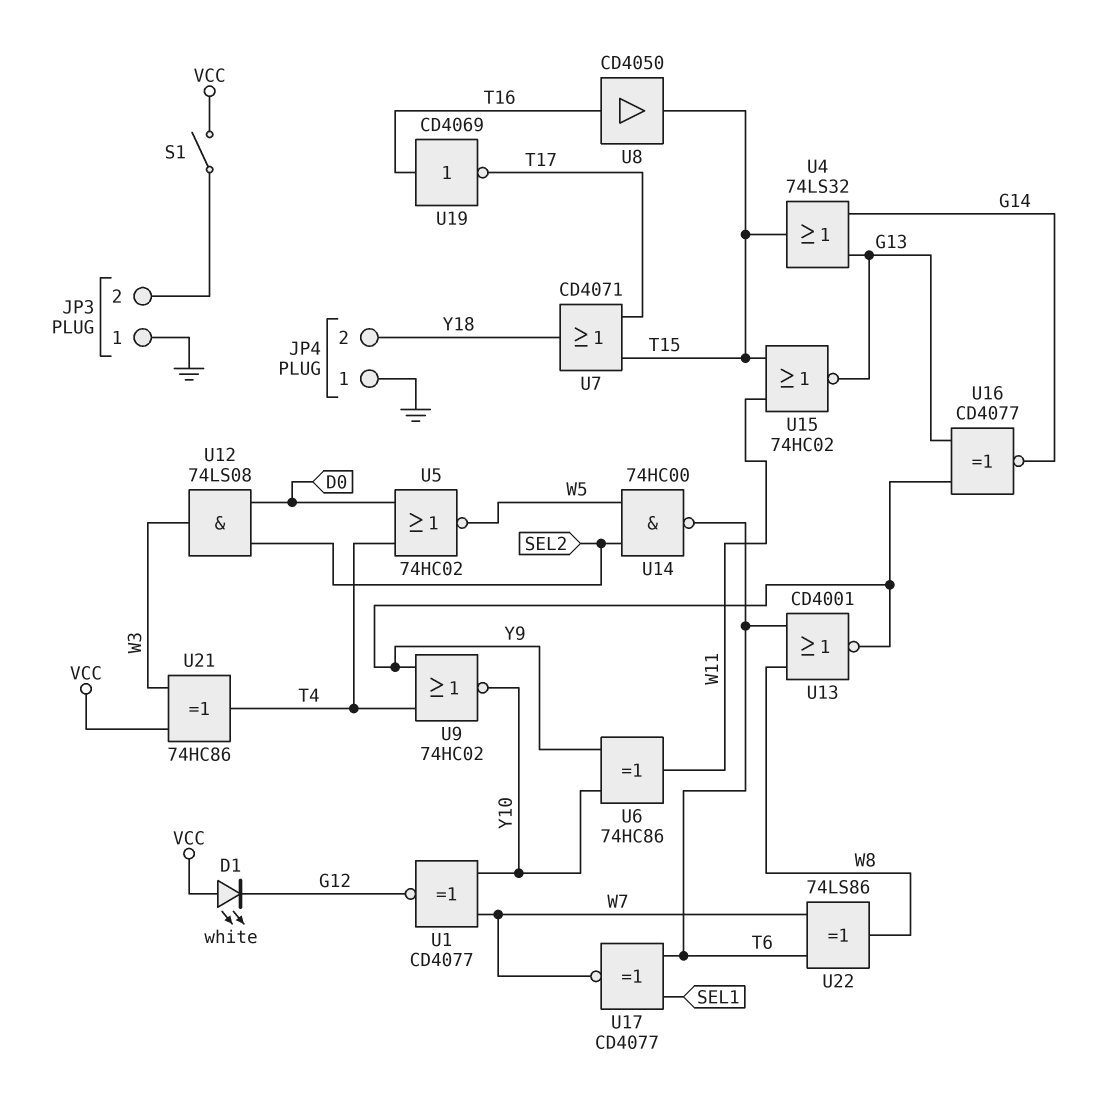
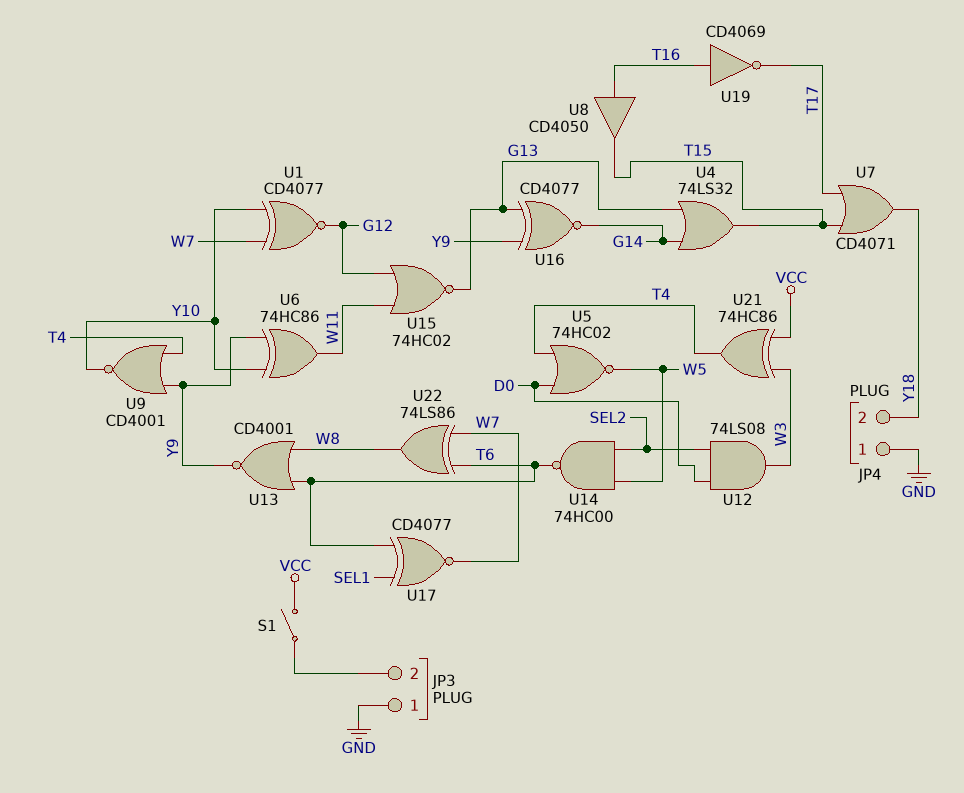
D1: LED white (A VCC, K G12) -> none
U9: NOR 74HC02 (in T4, in Y9, out Y10) -> NOR CD4001 (in T4, in Y9, out Y10)
U15: NOR 74HC02 (in T15, in W11, out G13) -> NOR 74HC02 (in G12, in W11, out G13)

